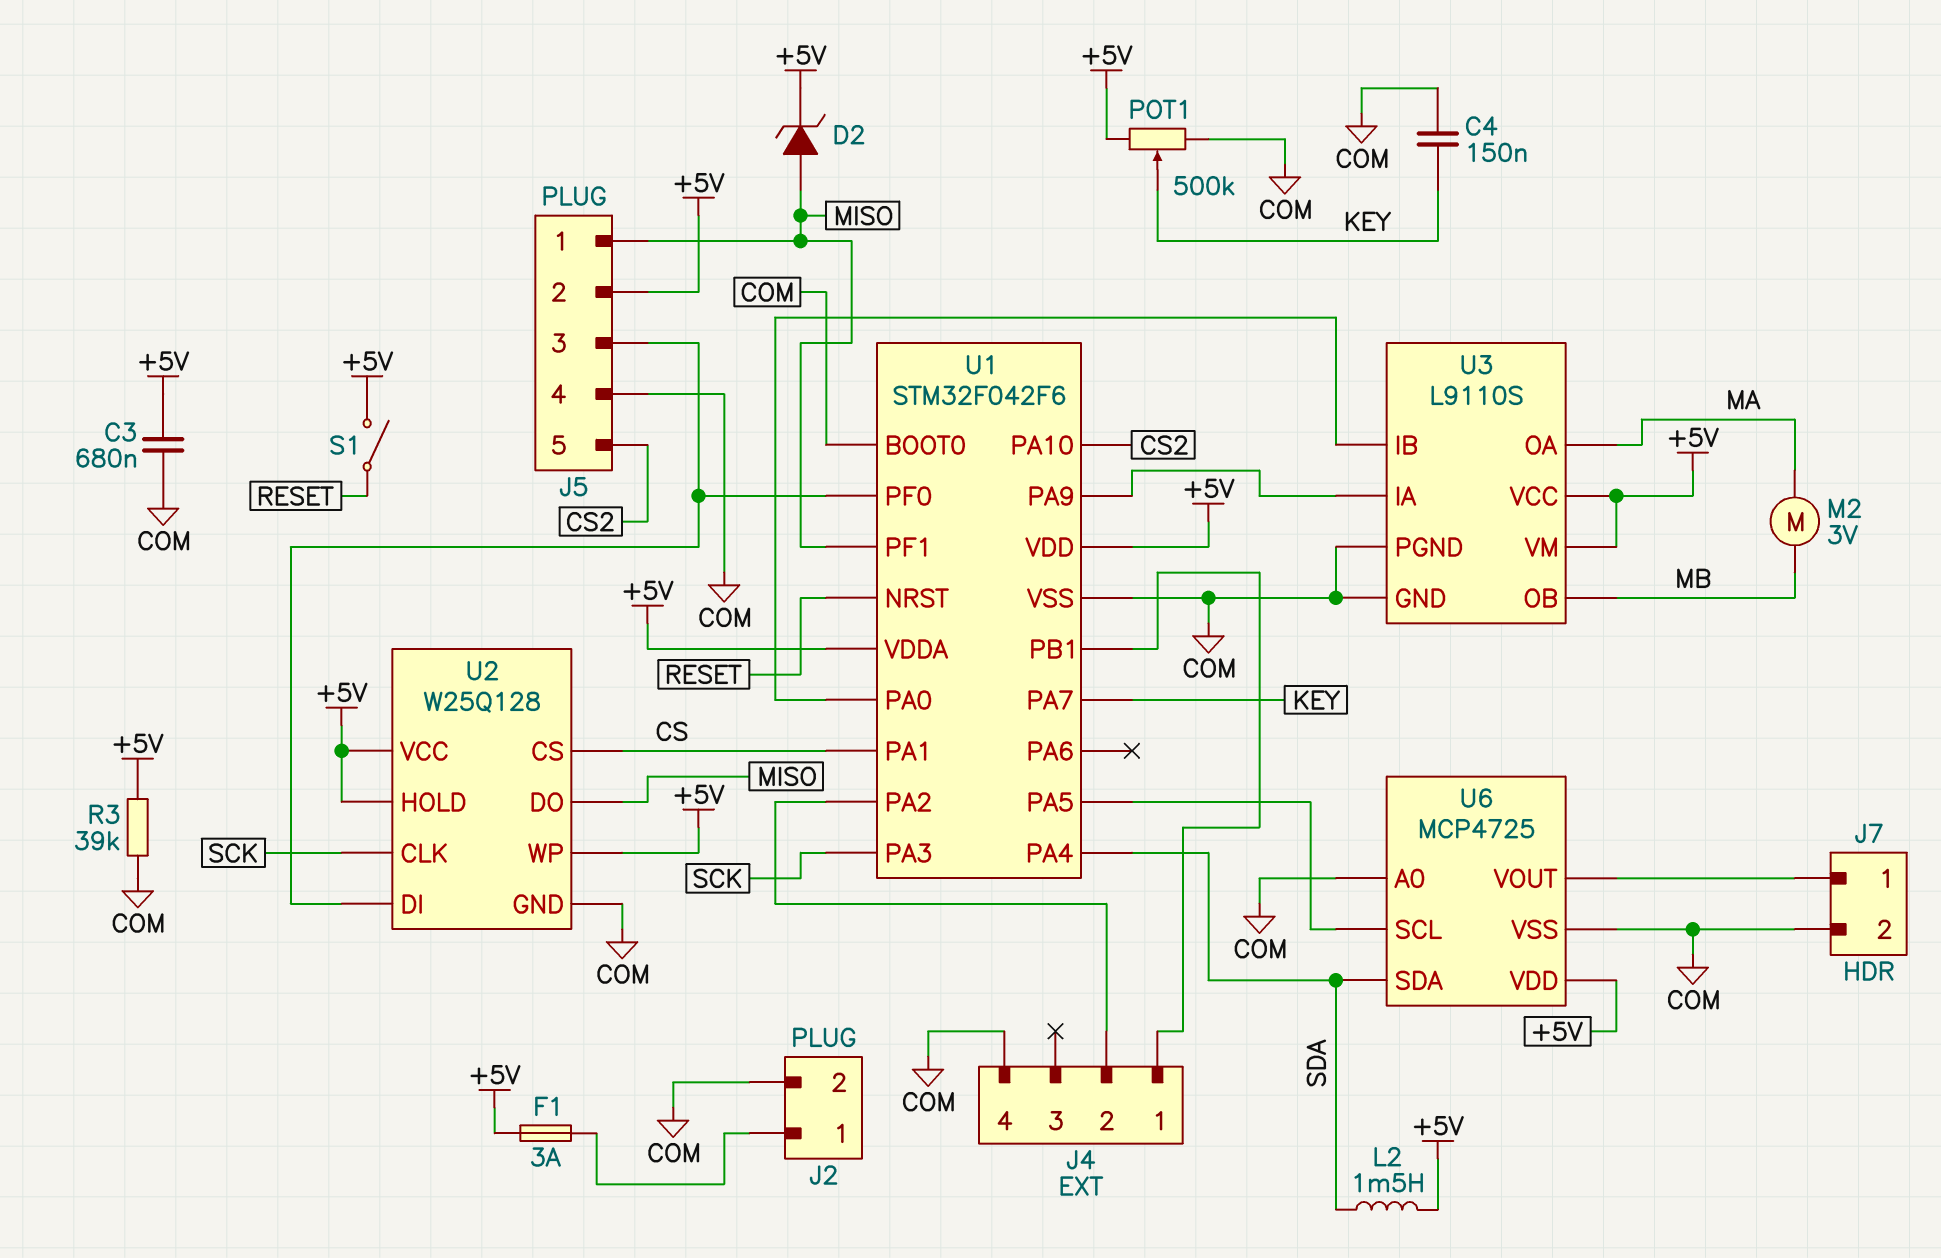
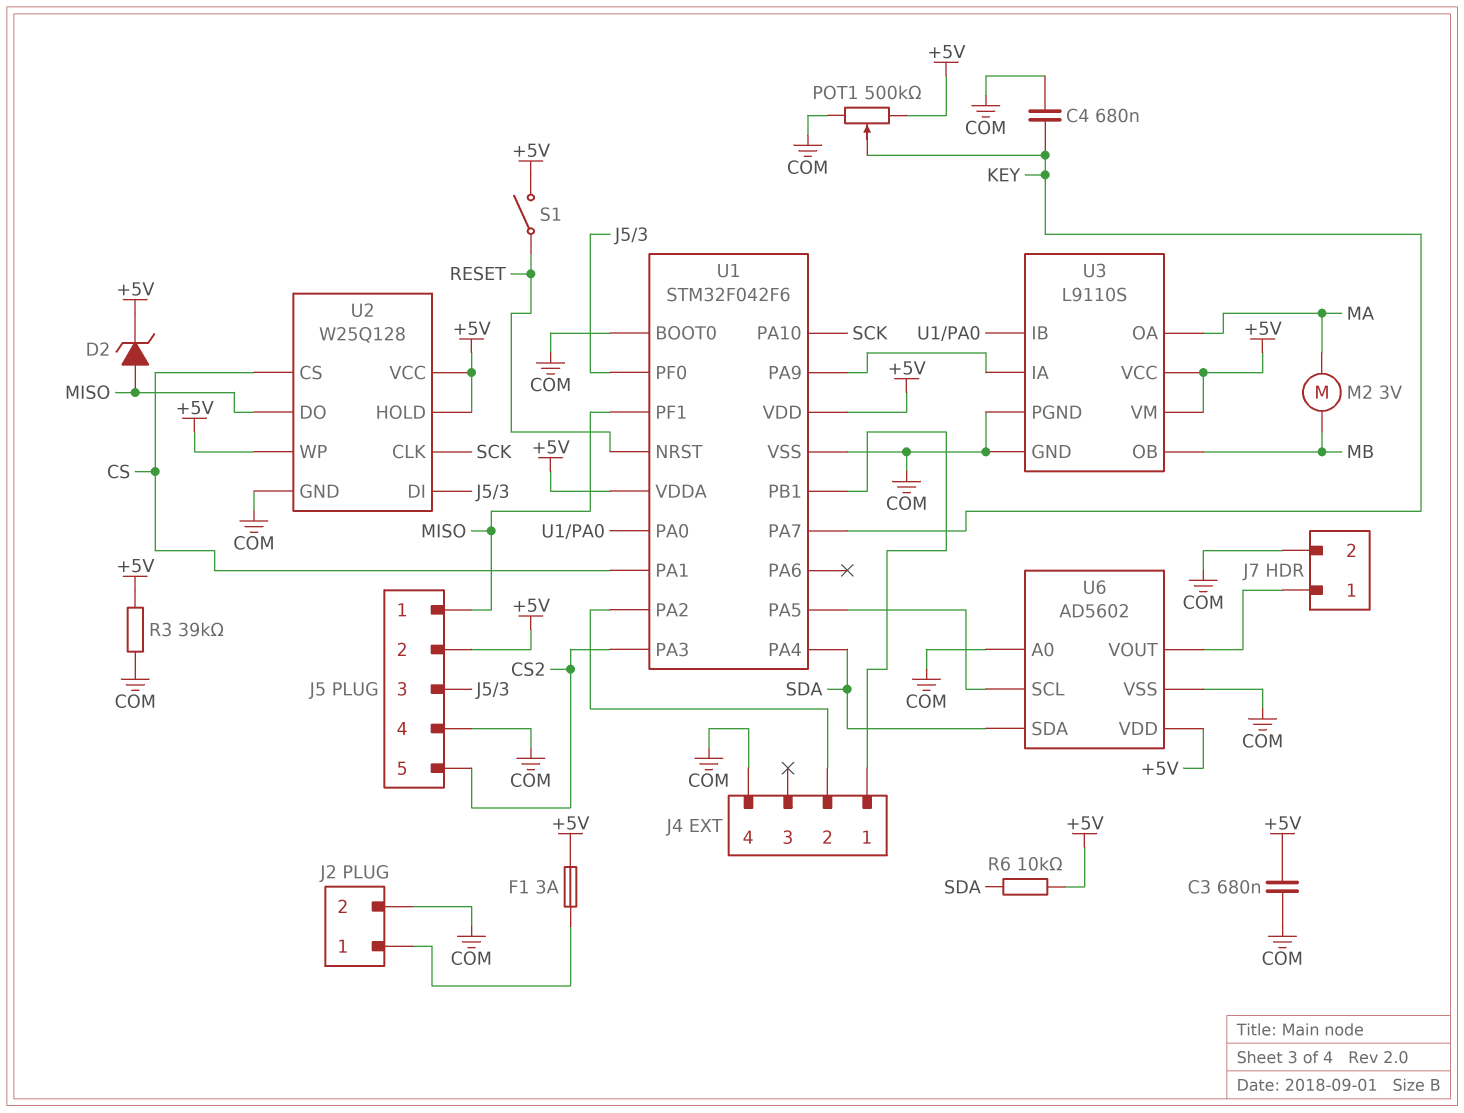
C4: 150nF (COM, KEY) -> 680nF (COM, KEY)
L2: 1.5mH (+5V, SDA) -> none
R6: none -> 10k (+5V, SDA)
U1 pin PA3: SCK -> CS2
U1 pin PA10: CS2 -> SCK
U6: MCP4725 -> AD5602

